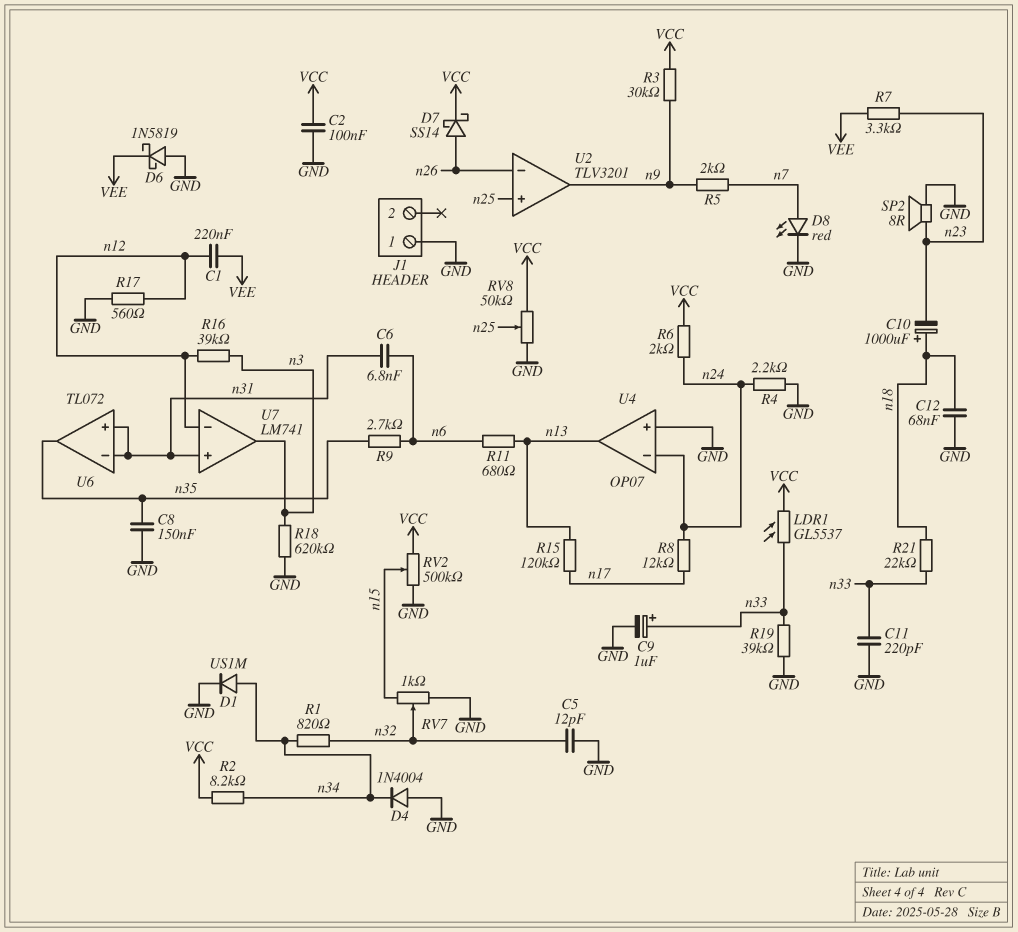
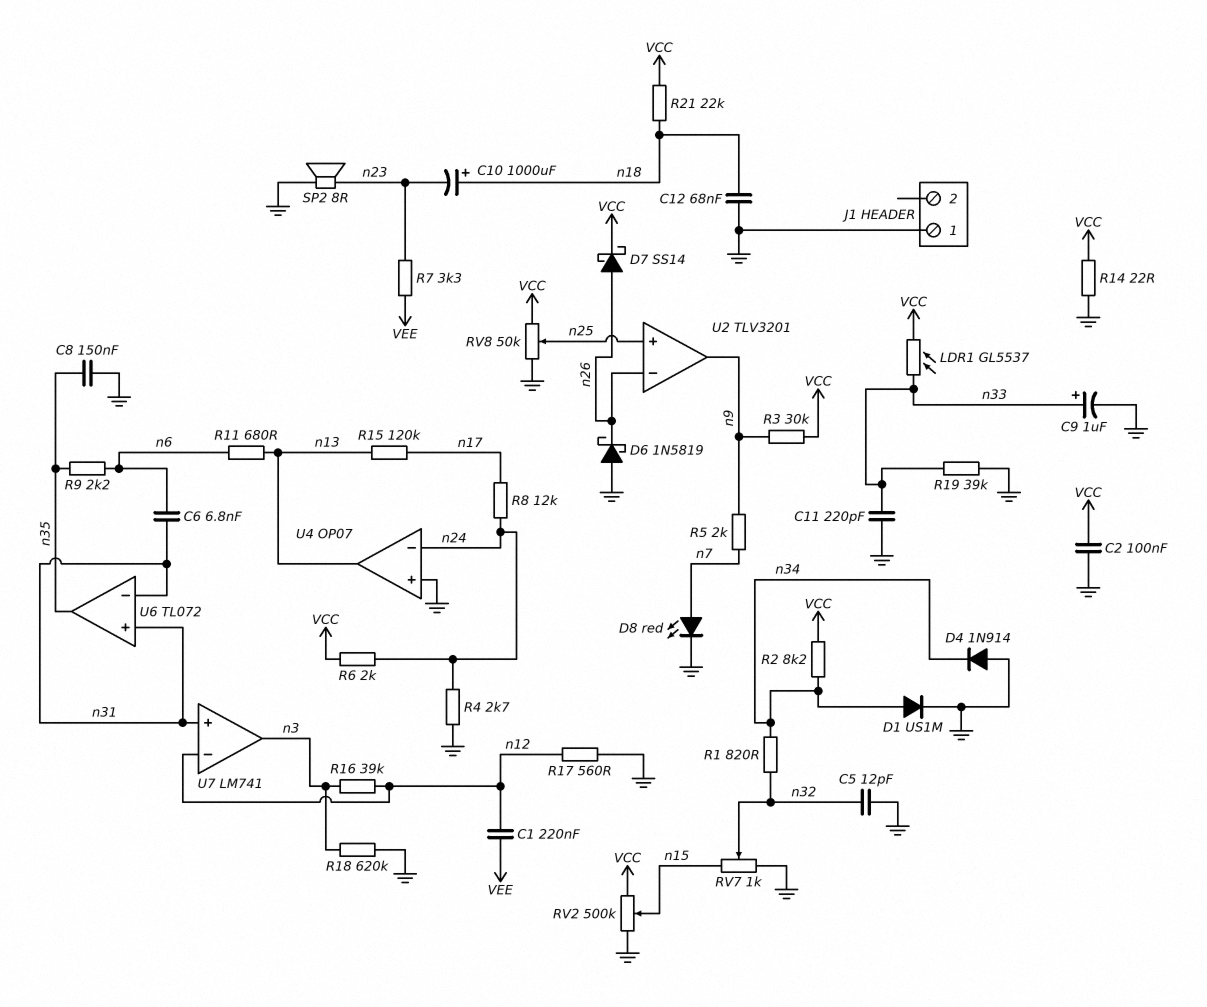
D4: diode 1N4004 (A GND, K n34) -> diode 1N914 (A GND, K n34)
D6: schottky 1N5819 (A GND, K VEE) -> schottky 1N5819 (A GND, K n26)
R4: 2.2k (GND, n24) -> 2.7k (GND, n24)
R9: 2.7k (n6, n35) -> 2.2k (n6, n35)
R14: none -> 22 (GND, VCC)
R21: 22k (n18, n33) -> 22k (VCC, n18)

